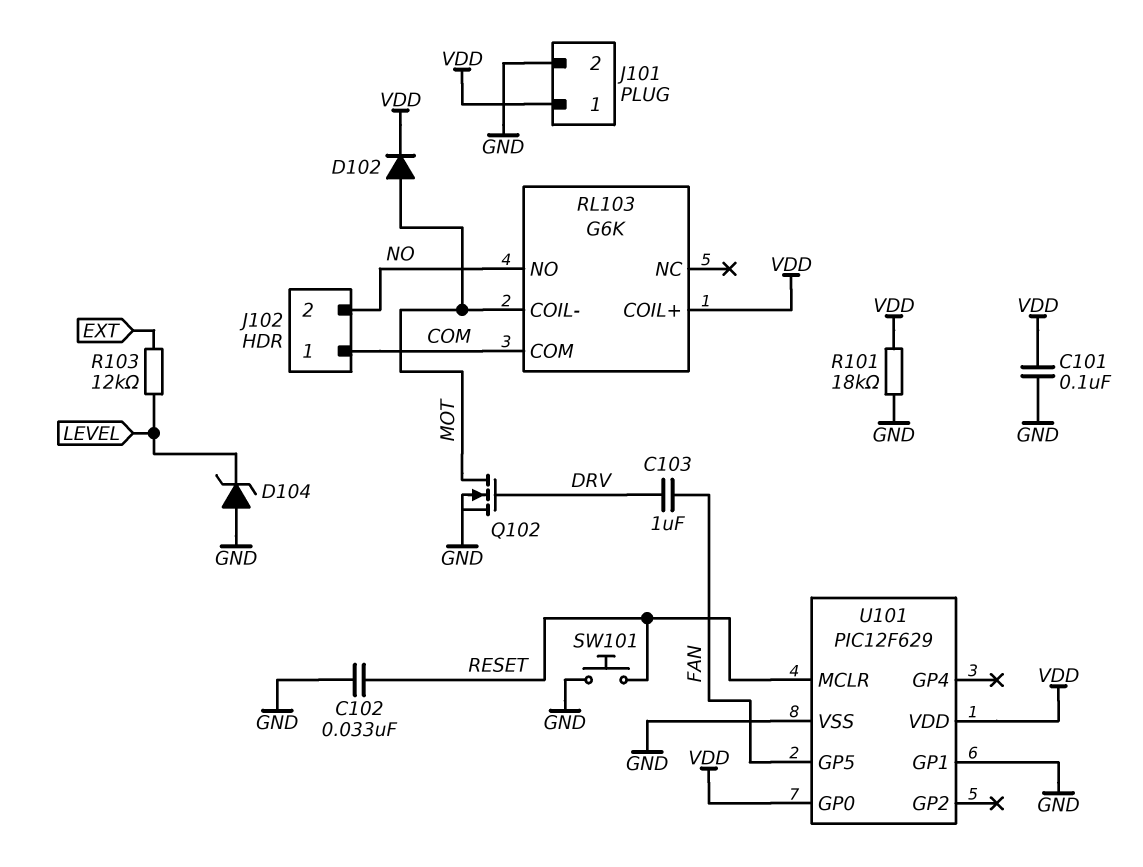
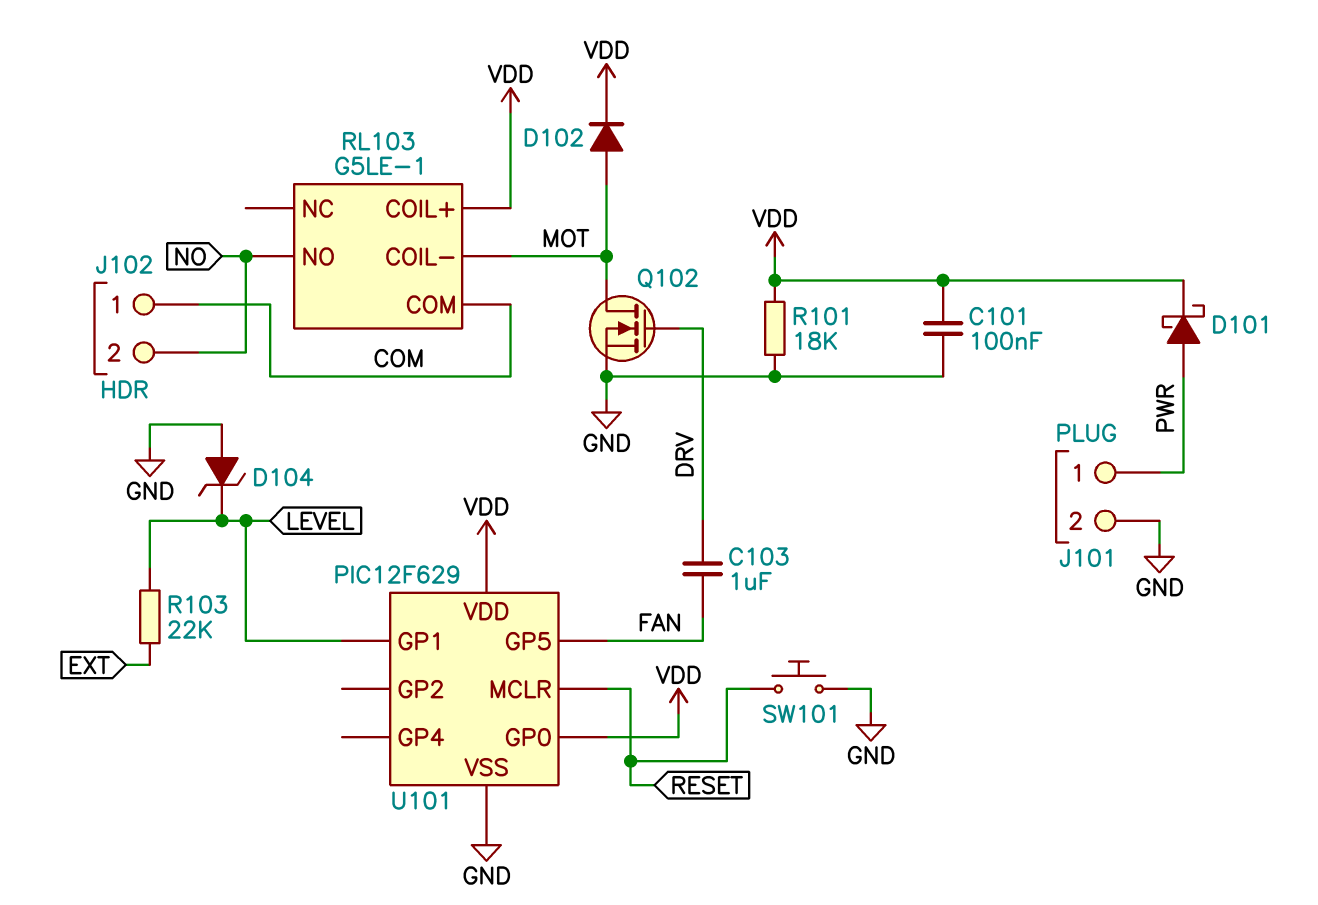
C102: 33nF (GND, RESET) -> none
D101: none -> schottky (A PWR, K VDD)
J101 pin 1: VDD -> PWR
R103: 12k (EXT, LEVEL) -> 22k (EXT, LEVEL)
RL103: G6K -> G5LE-1
U101 pin GP1: GND -> LEVEL

